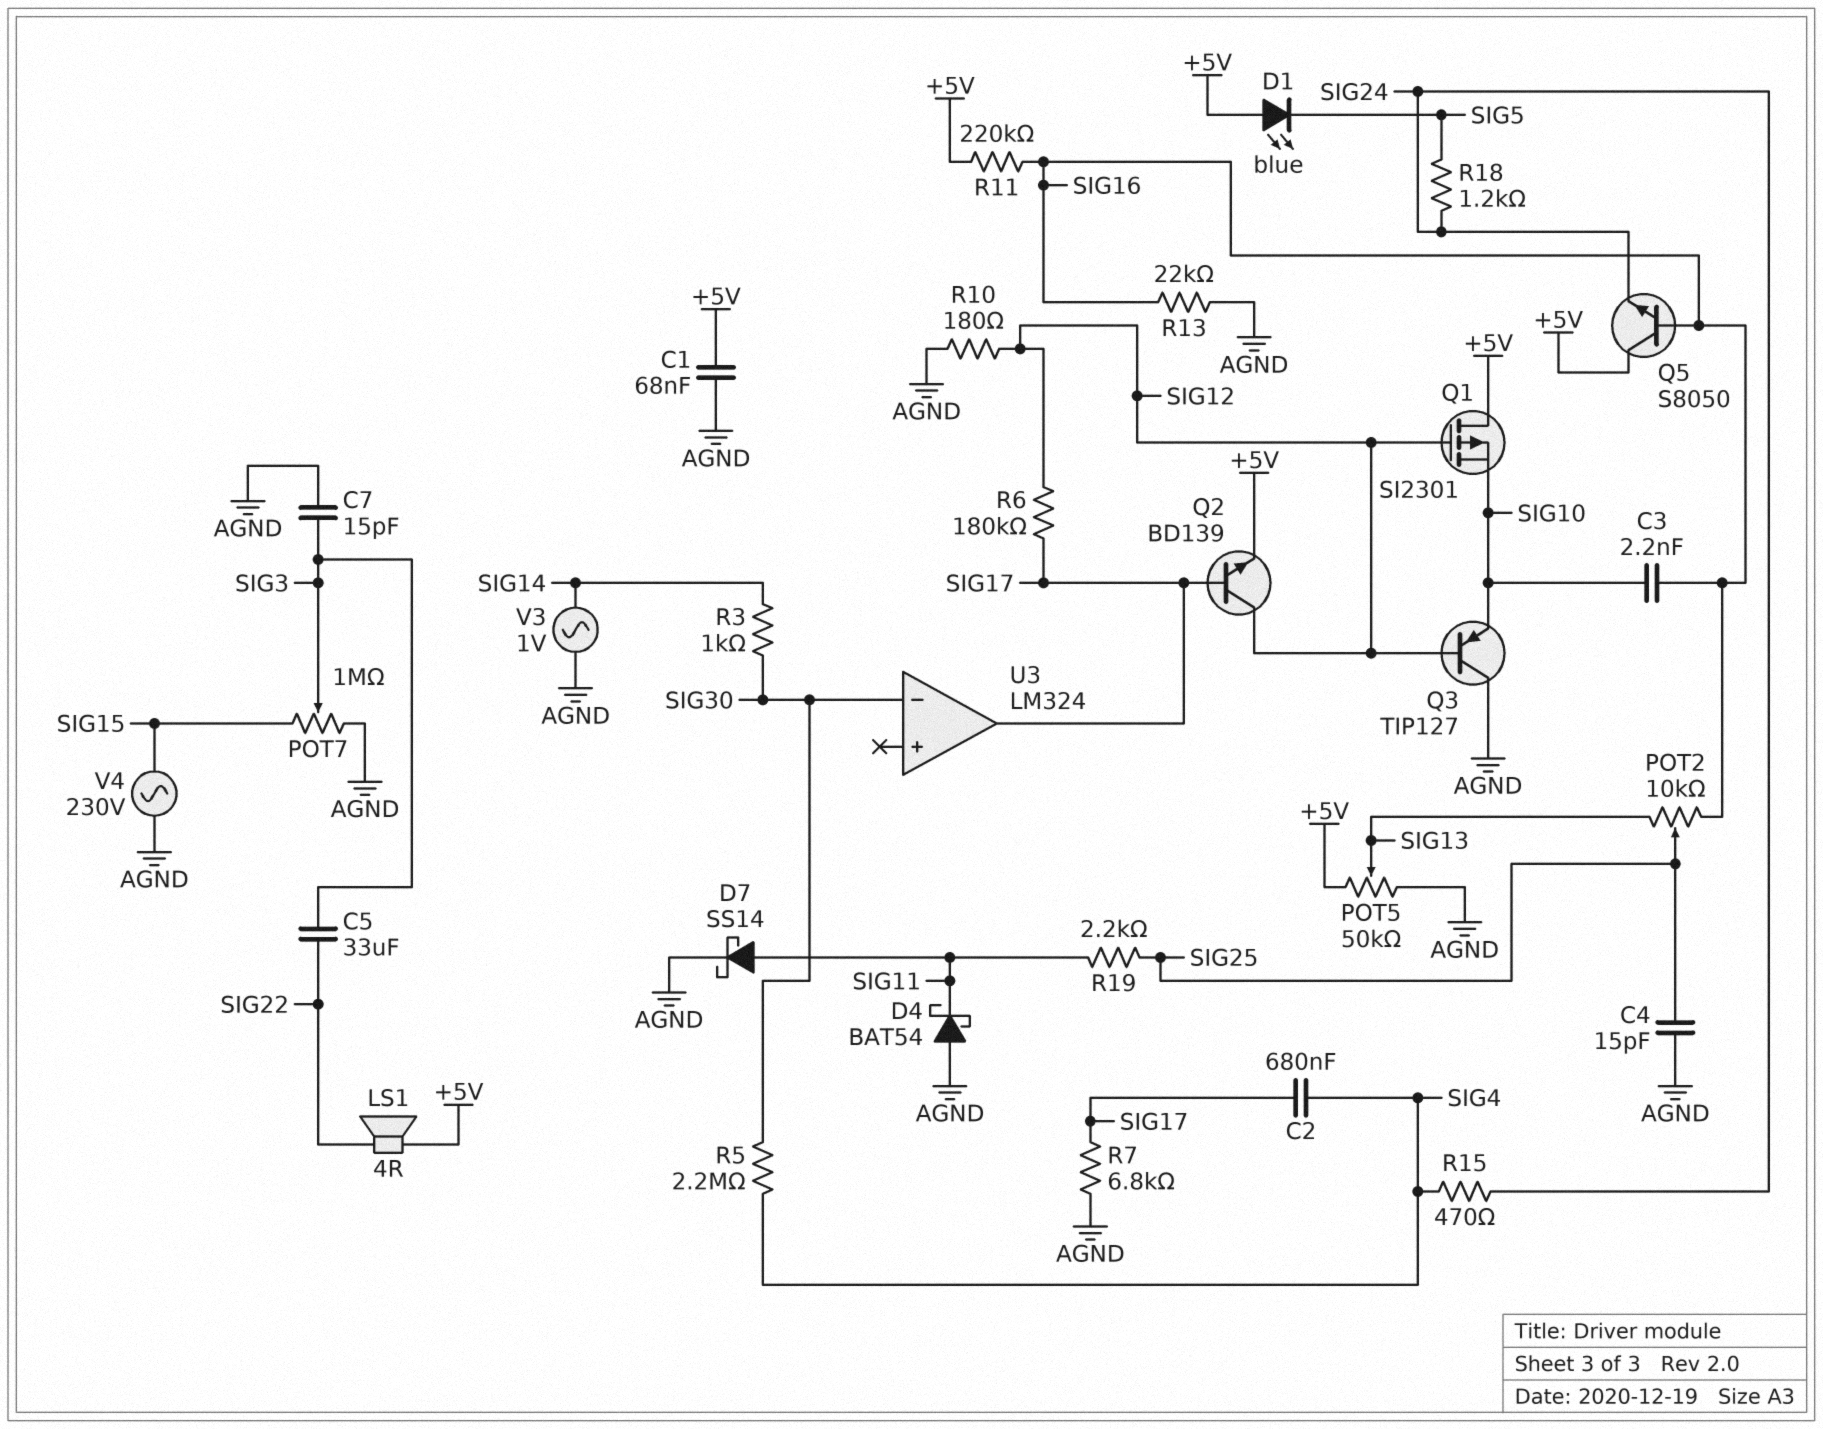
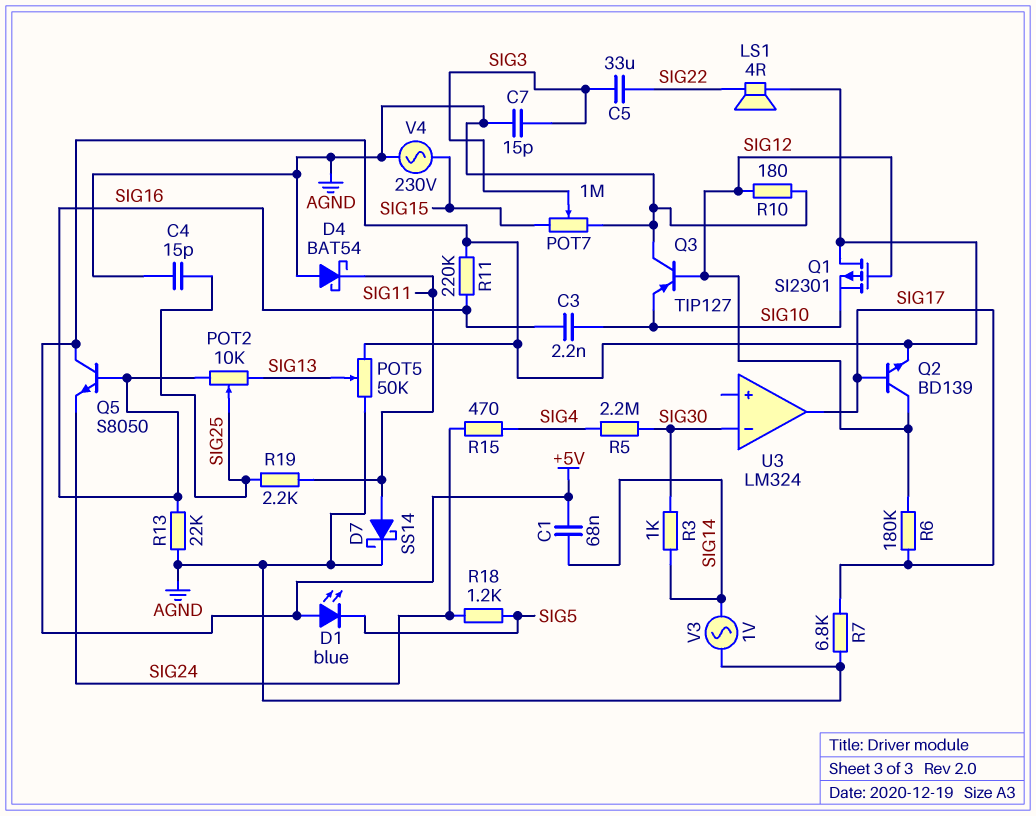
C1: 68nF (+5V, AGND) -> 68nF (+5V, SIG14)
C2: 680nF (SIG4, SIG17) -> none

